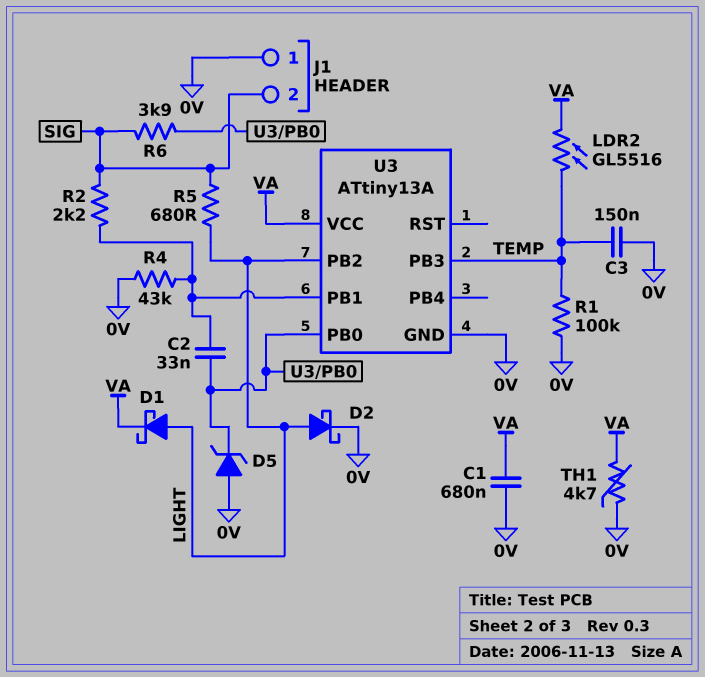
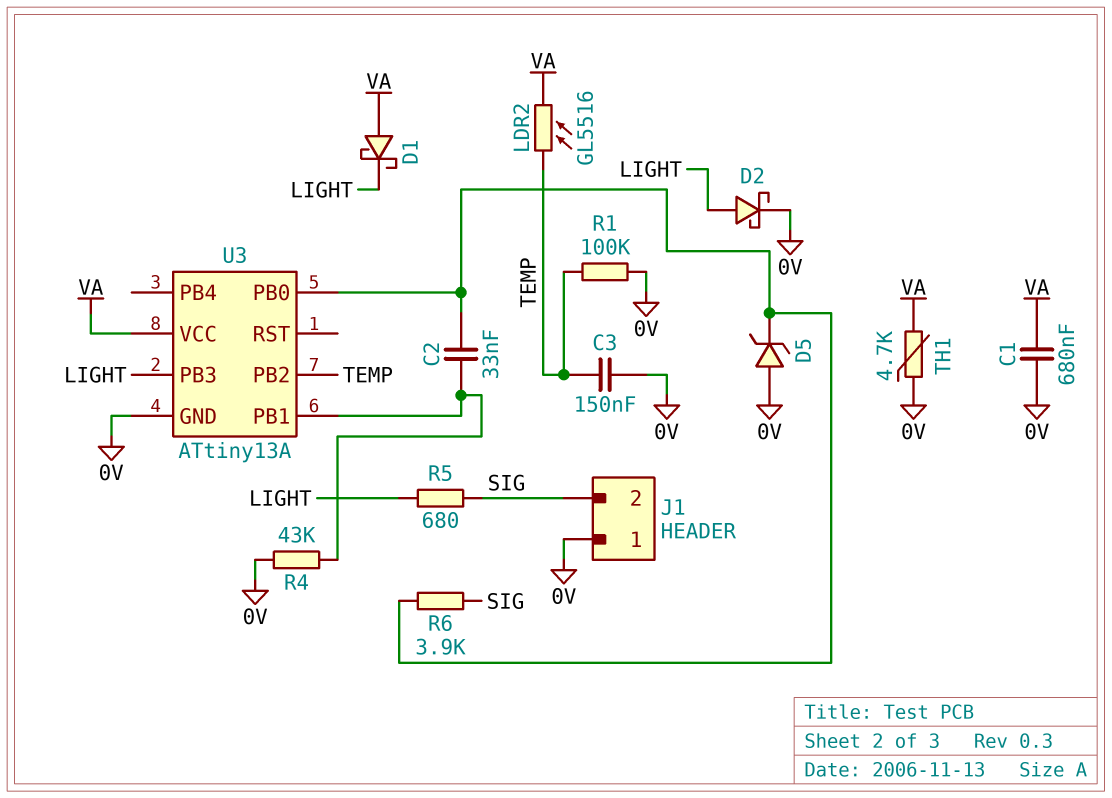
D1: schottky (A LIGHT, K VA) -> schottky (A VA, K LIGHT)
R2: 2.2k (SIG, U3/PB1) -> none
U3 pin PB2: LIGHT -> TEMP
U3 pin PB3: TEMP -> LIGHT

